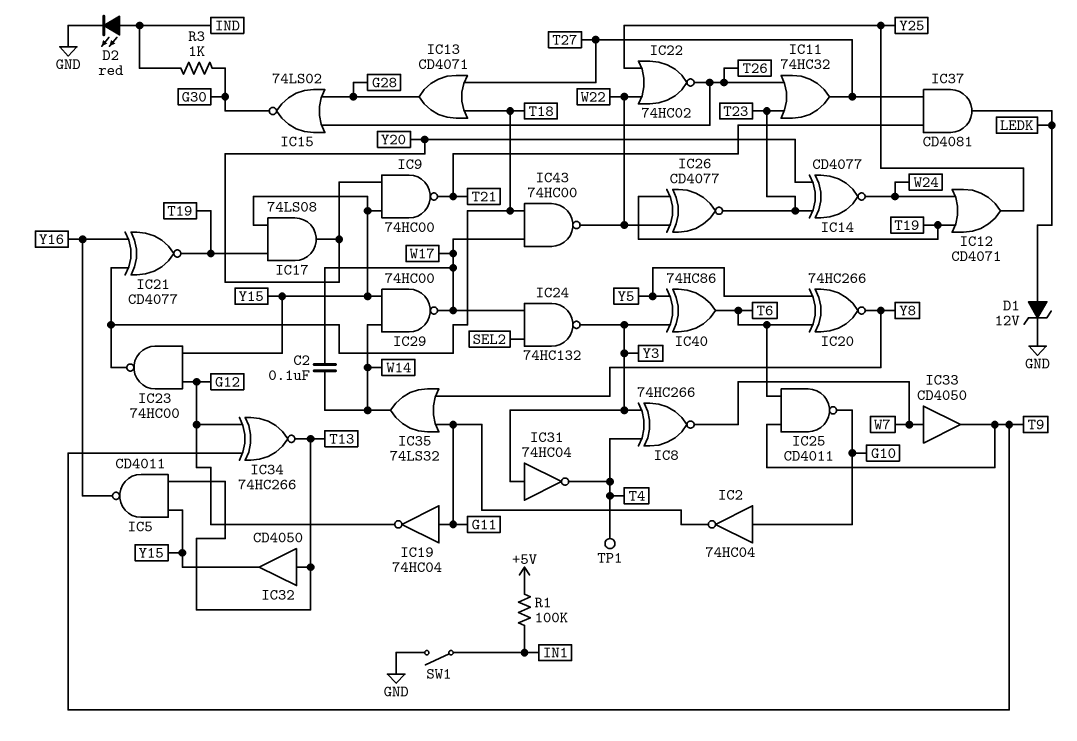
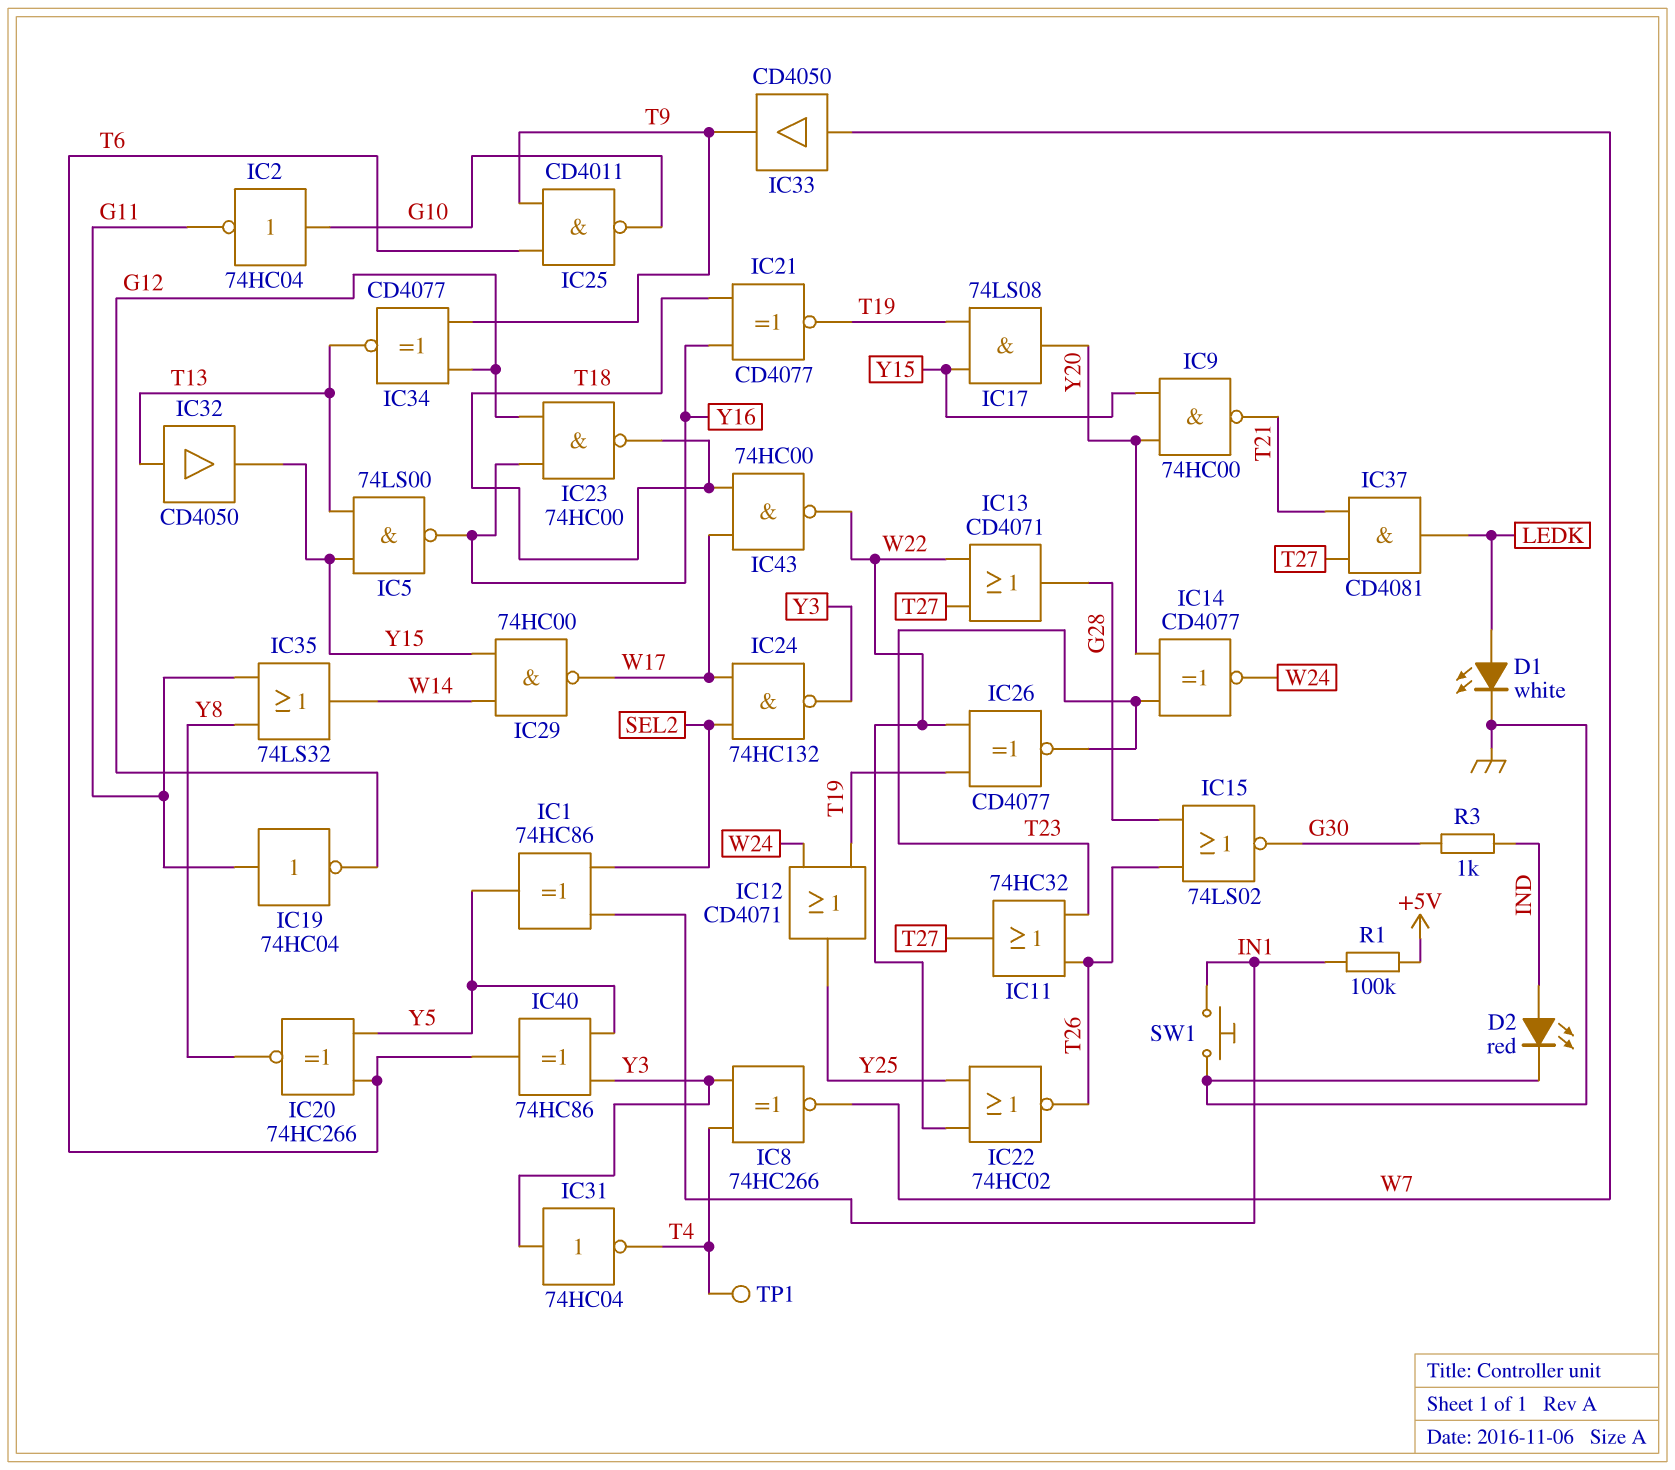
C2: 100nF (W14, W17) -> none
D1: zener 12V (A LEDK, K GND) -> LED white (A LEDK, K GND)
IC1: none -> XOR 74HC86 (in IN1, in SEL2, out Y5)
IC5: NAND CD4011 (in T13, in Y15, out Y16) -> NAND 74LS00 (in T13, in Y15, out Y16)
IC13: OR CD4071 (in T18, in T27, out G28) -> OR CD4071 (in T27, in W22, out G28)
IC23: NAND 74HC00 (in G12, in Y15, out T18) -> NAND 74HC00 (in G12, in Y16, out T18)
IC34: XNOR 74HC266 (in G12, in T9, out T13) -> XNOR CD4077 (in G12, in T9, out T13)
SW1: switch (GND, IN1) -> button (GND, IN1)

